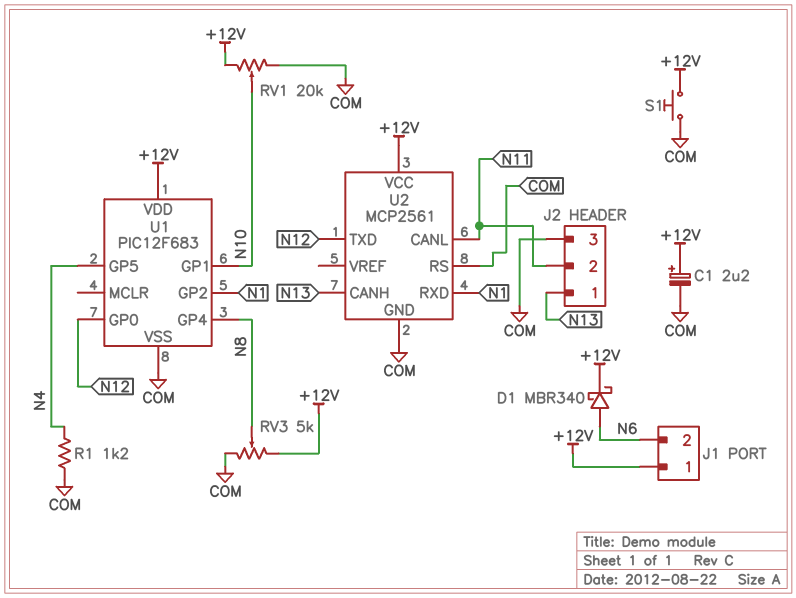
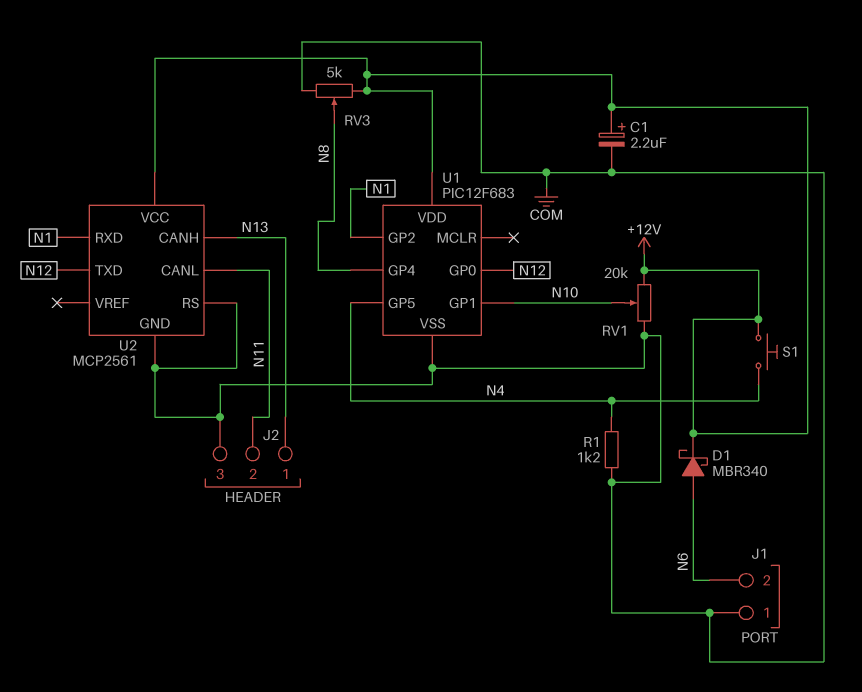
J1 pin 1: +12V -> COM
S1: button (+12V, COM) -> button (+12V, N4)

